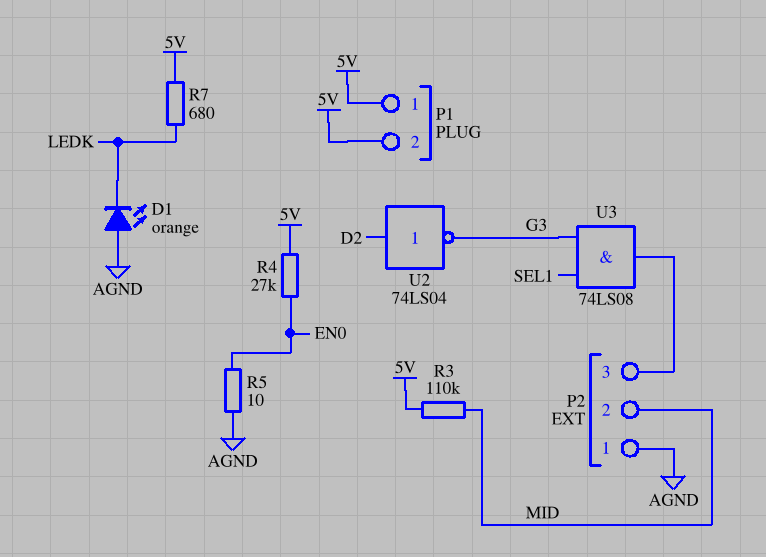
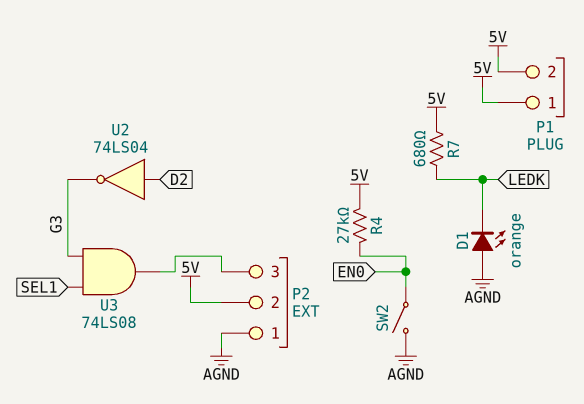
P2 pin 2: MID -> 5V
R3: 110k (5V, MID) -> none
R5: 10 (AGND, EN0) -> none
SW2: none -> switch (AGND, EN0)

